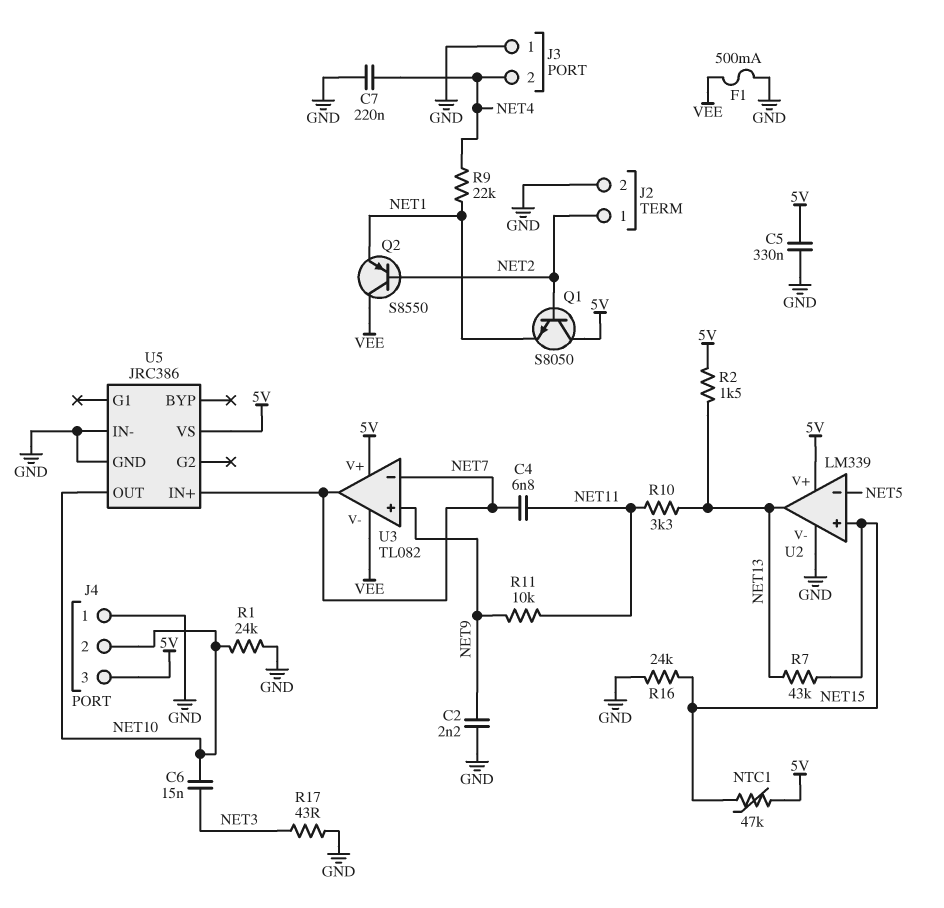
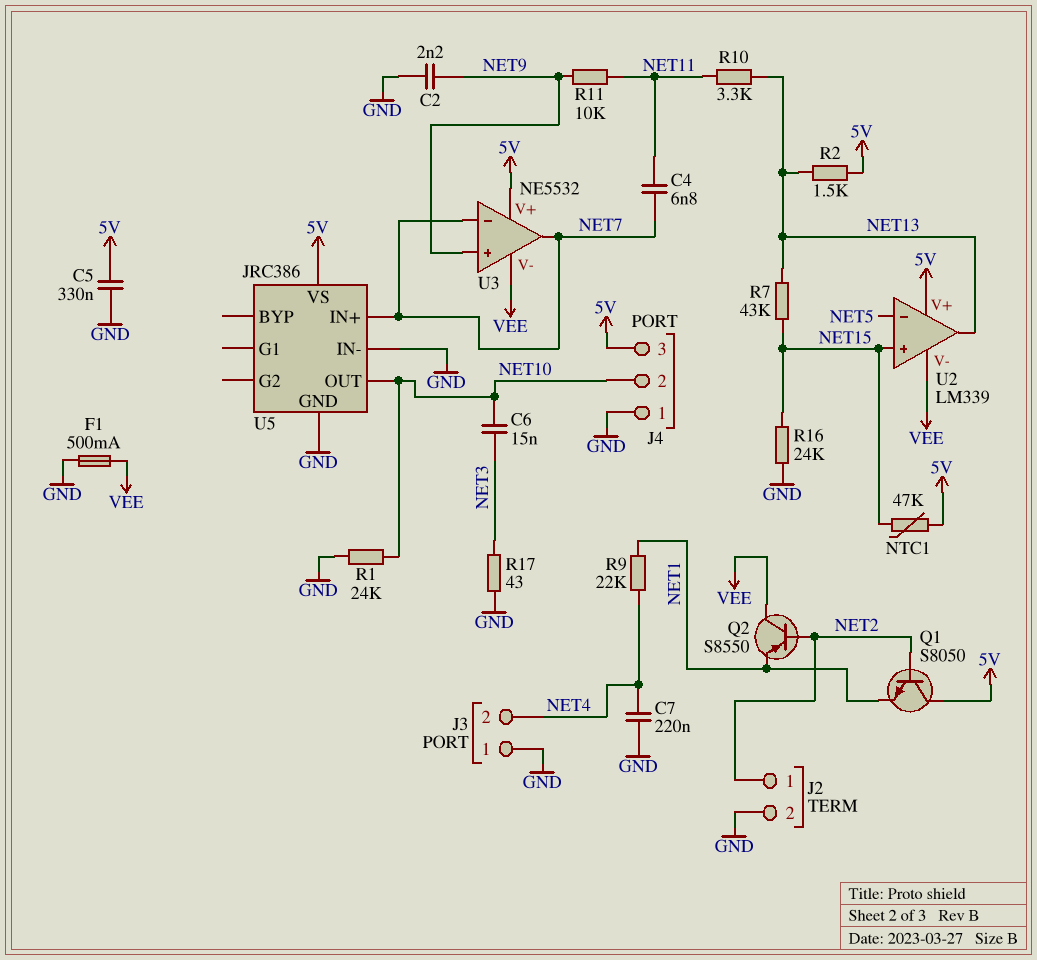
U2 pin V-: GND -> VEE
U3: TL082 -> NE5532

